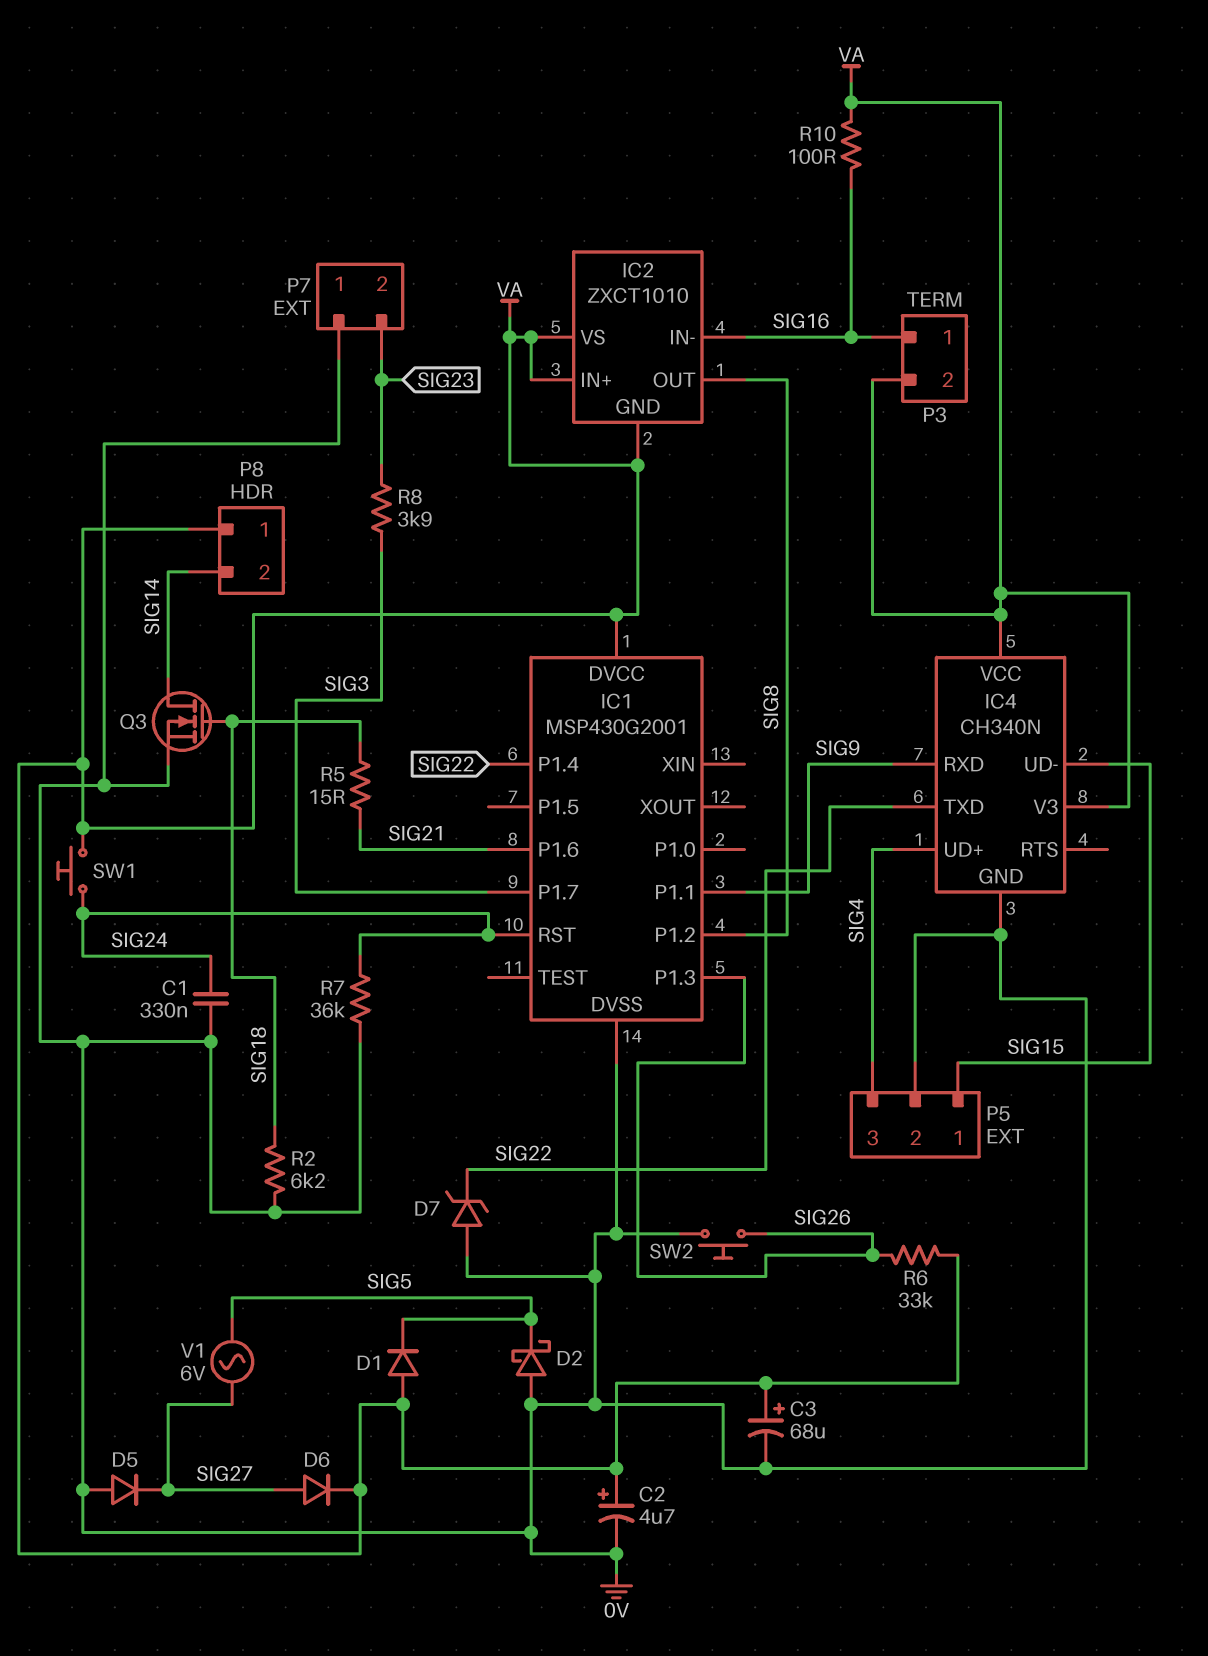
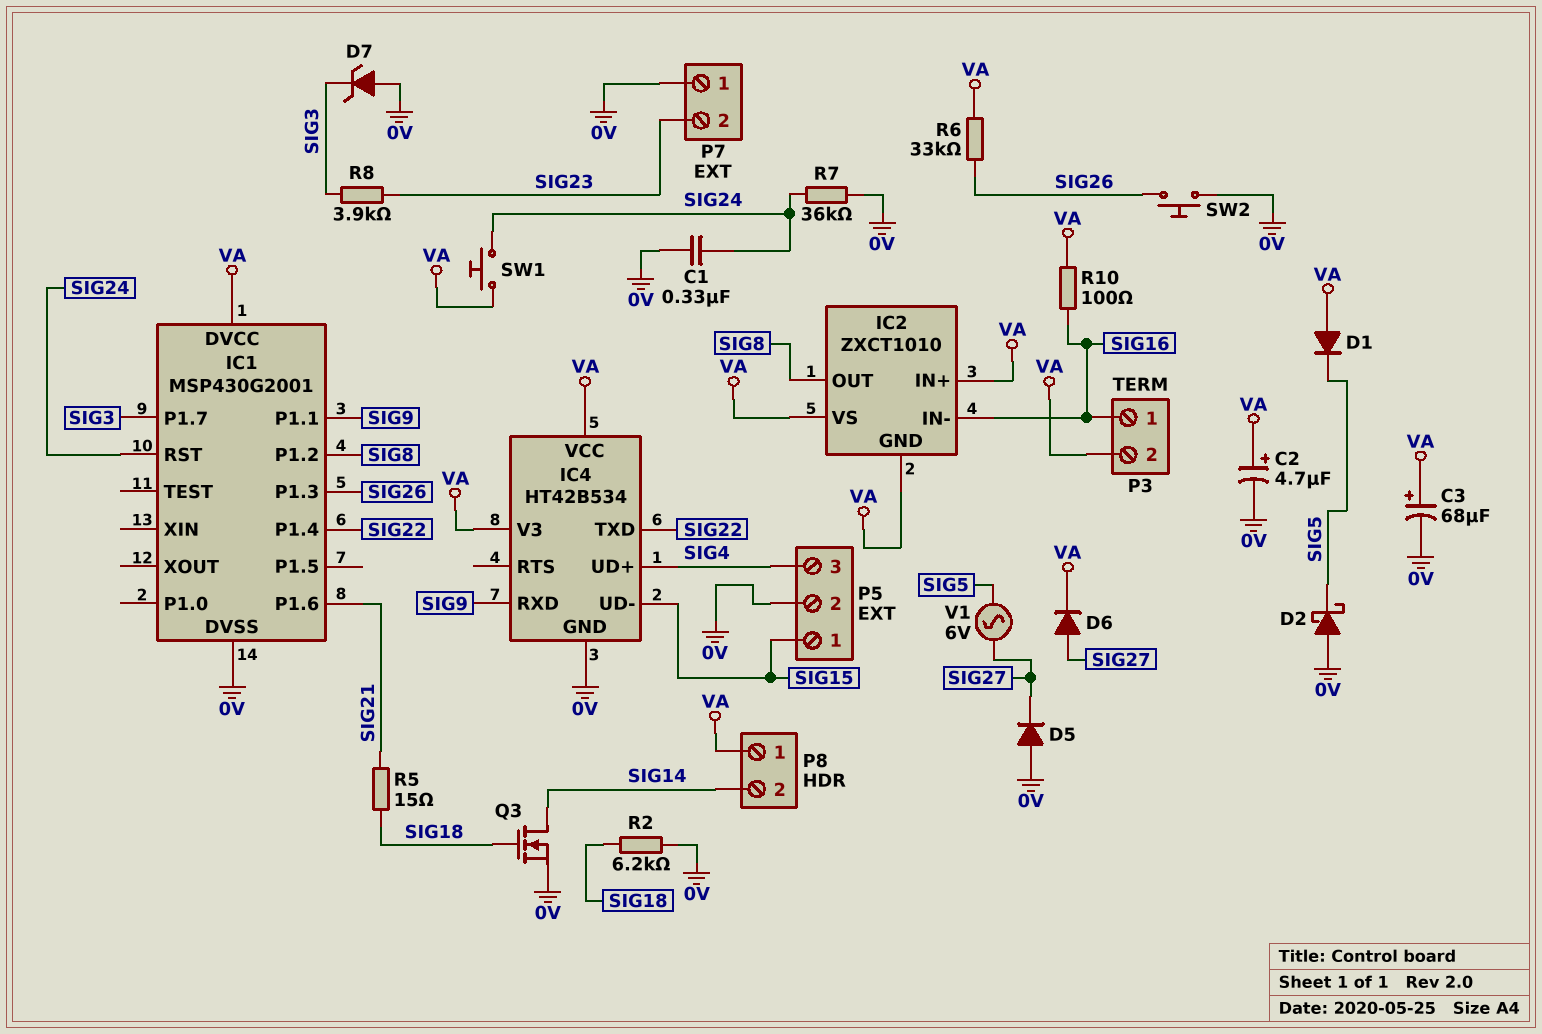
D7: zener (A 0V, K SIG22) -> zener (A 0V, K SIG3)
IC4: CH340N -> HT42B534

